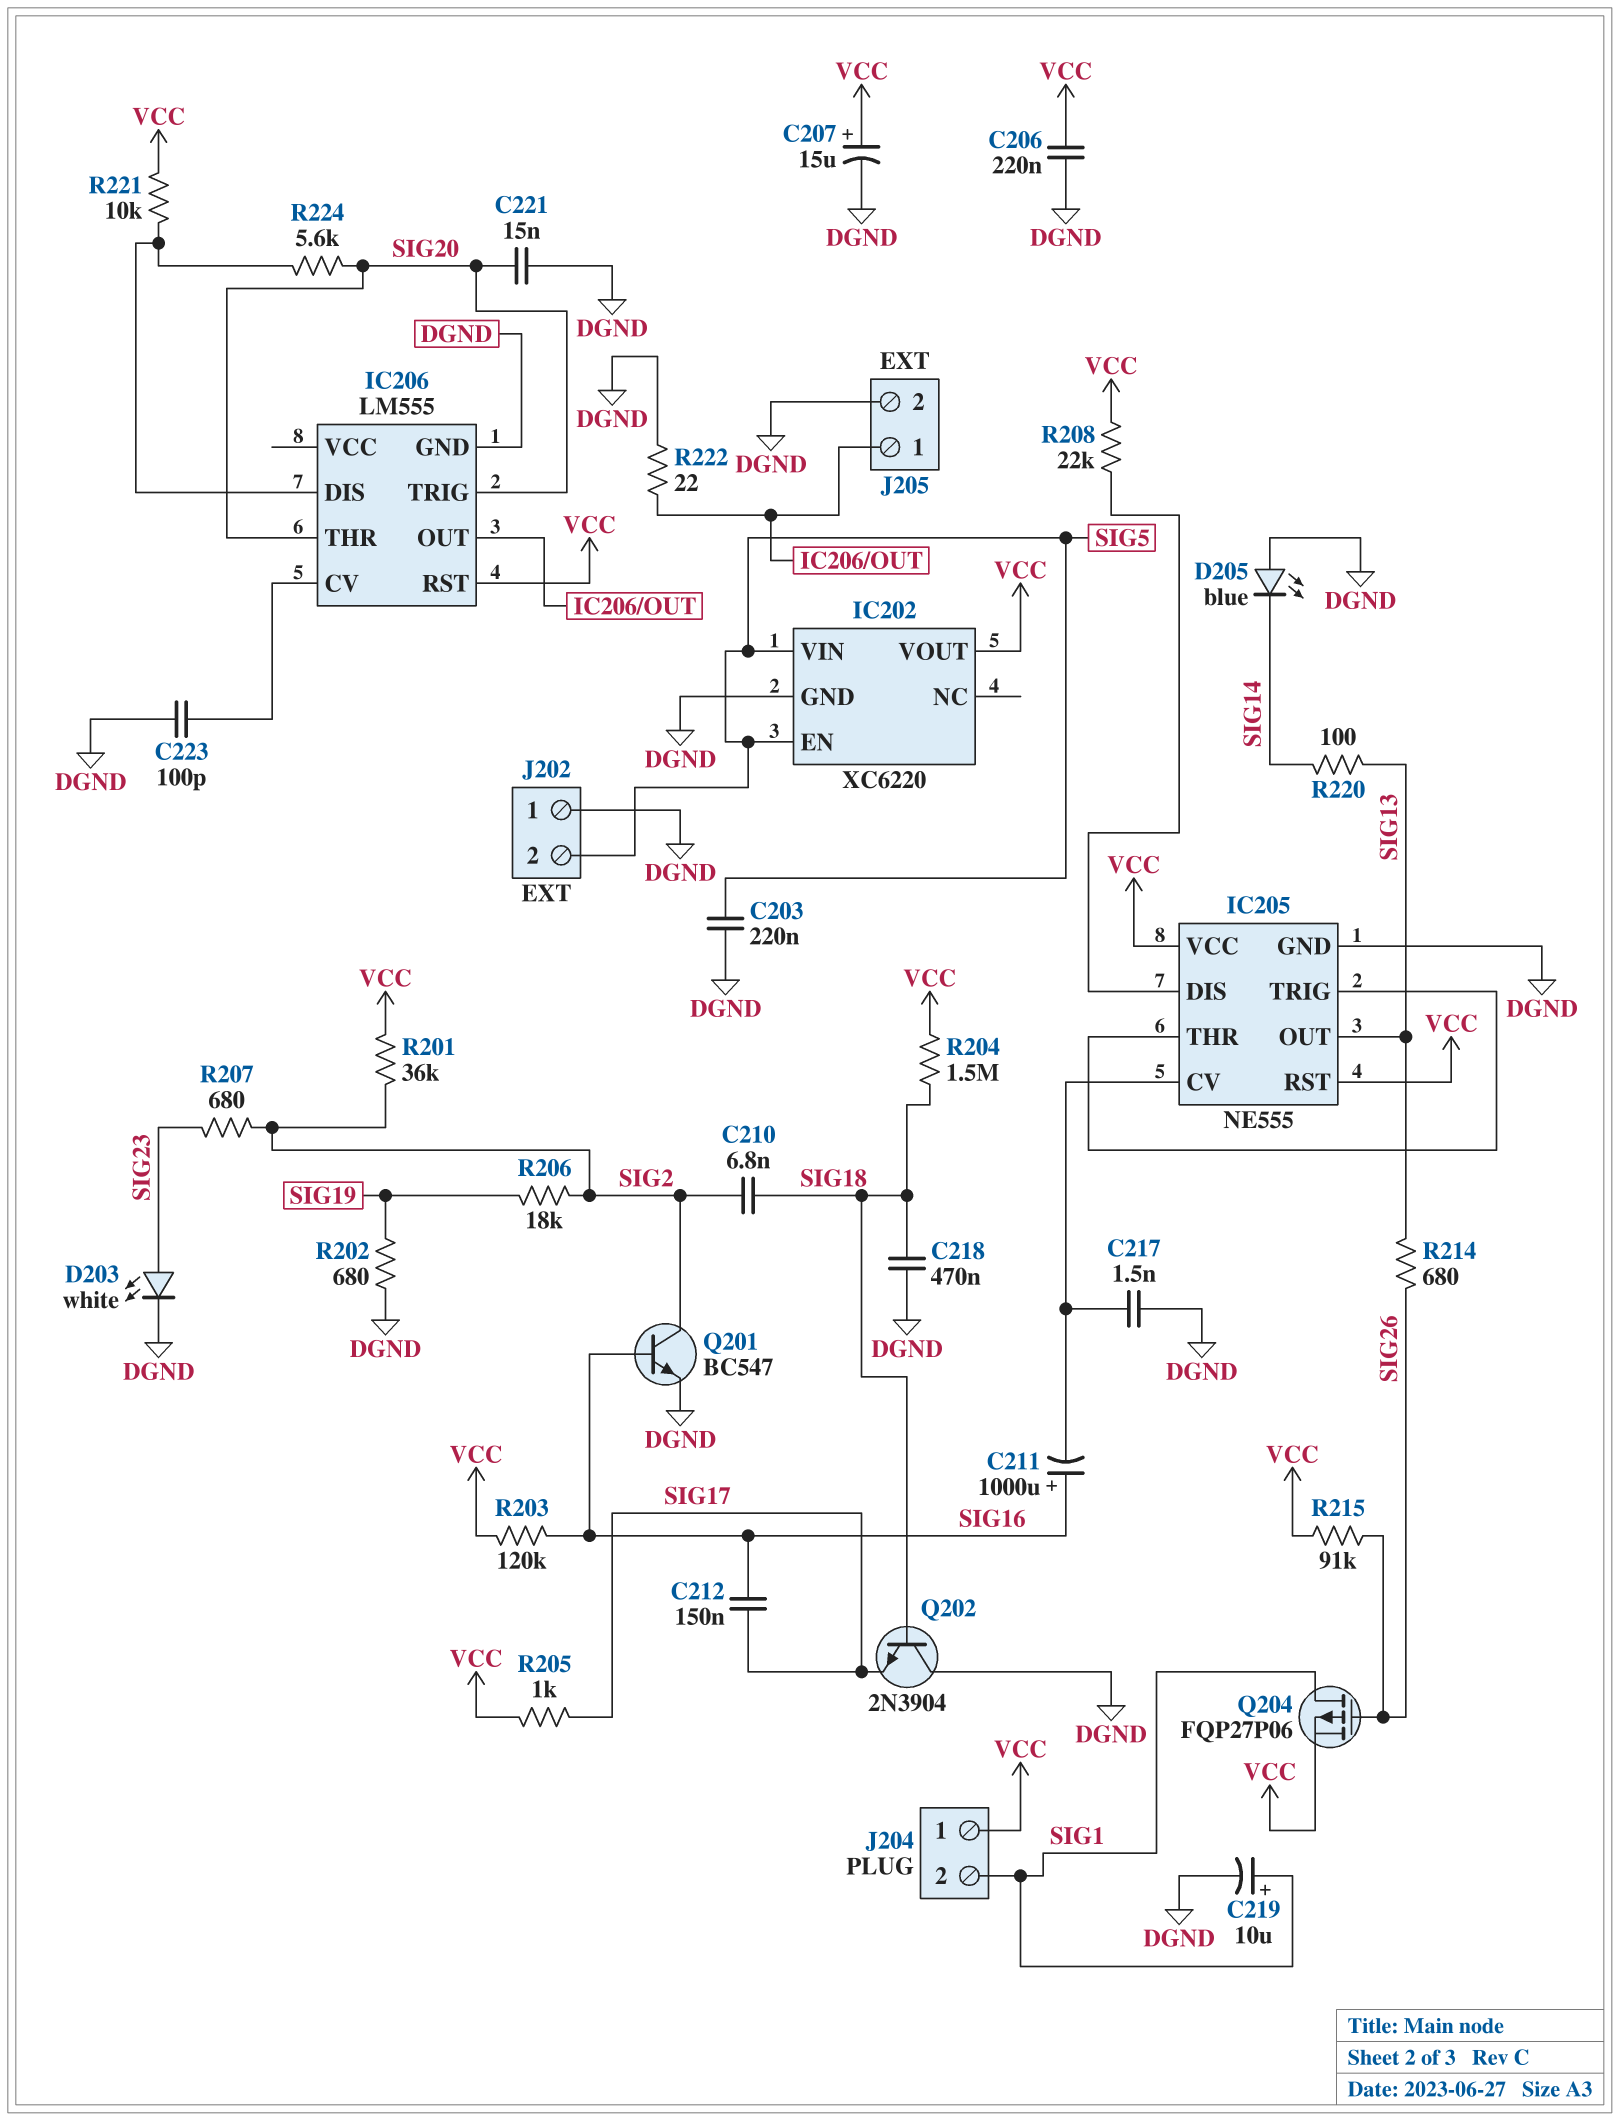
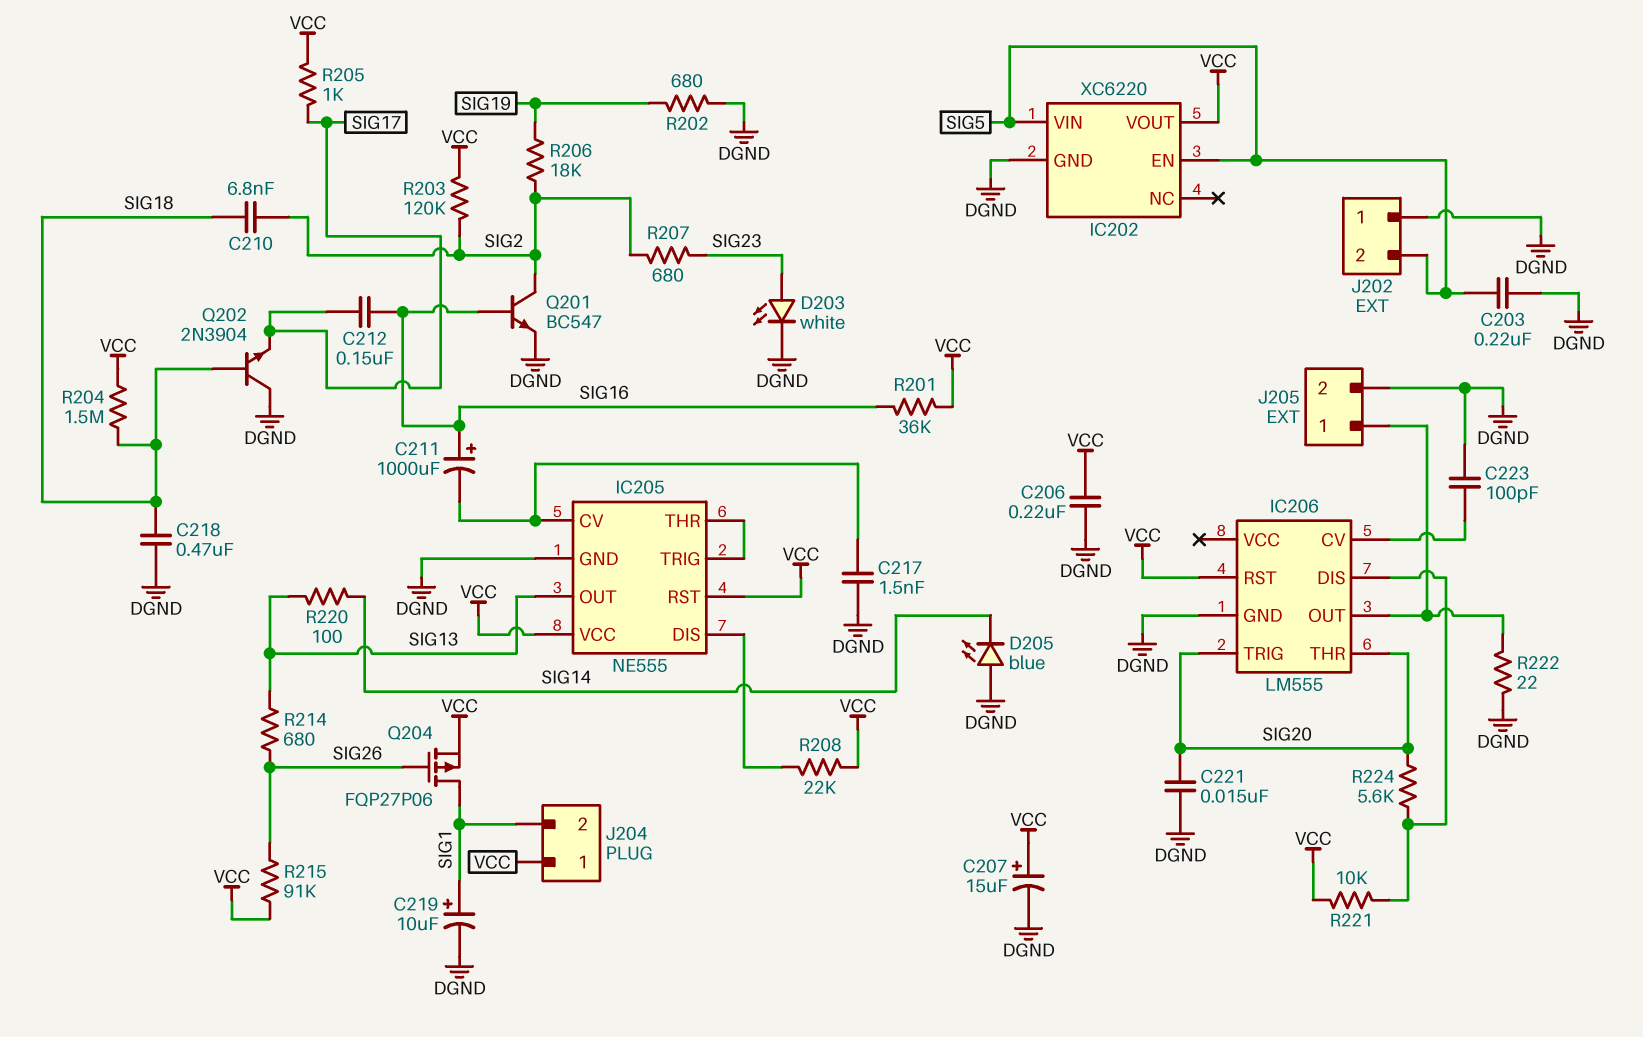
R201: 36k (SIG2, VCC) -> 36k (SIG16, VCC)
R203: 120k (SIG16, VCC) -> 120k (SIG2, VCC)

